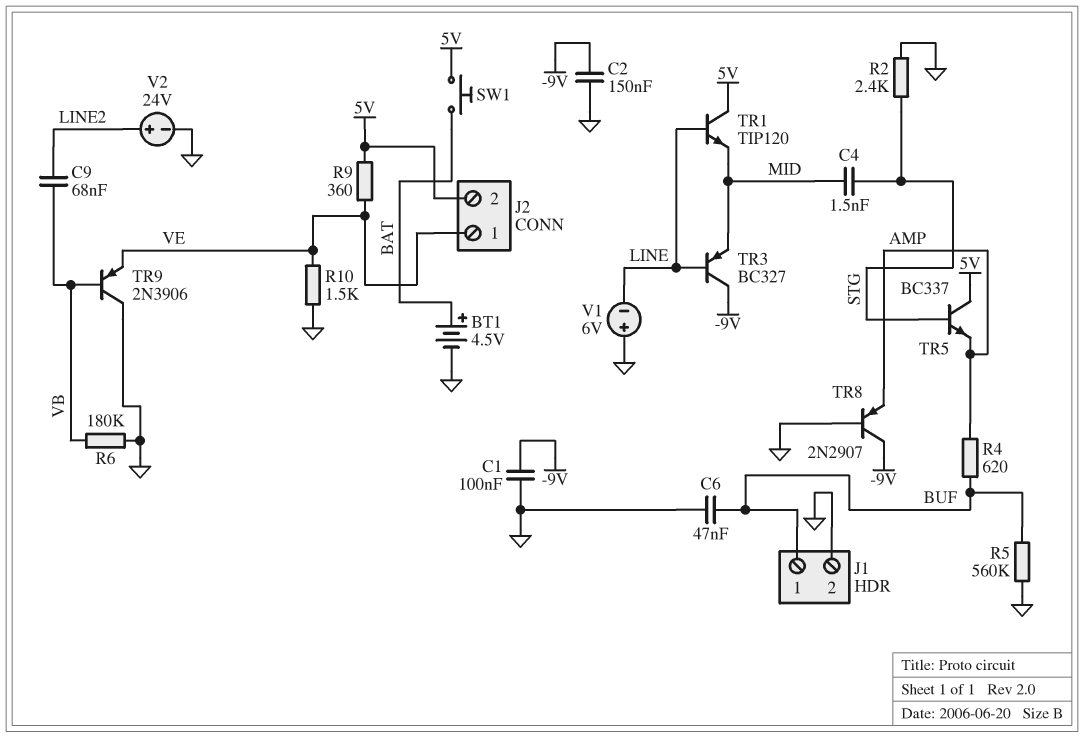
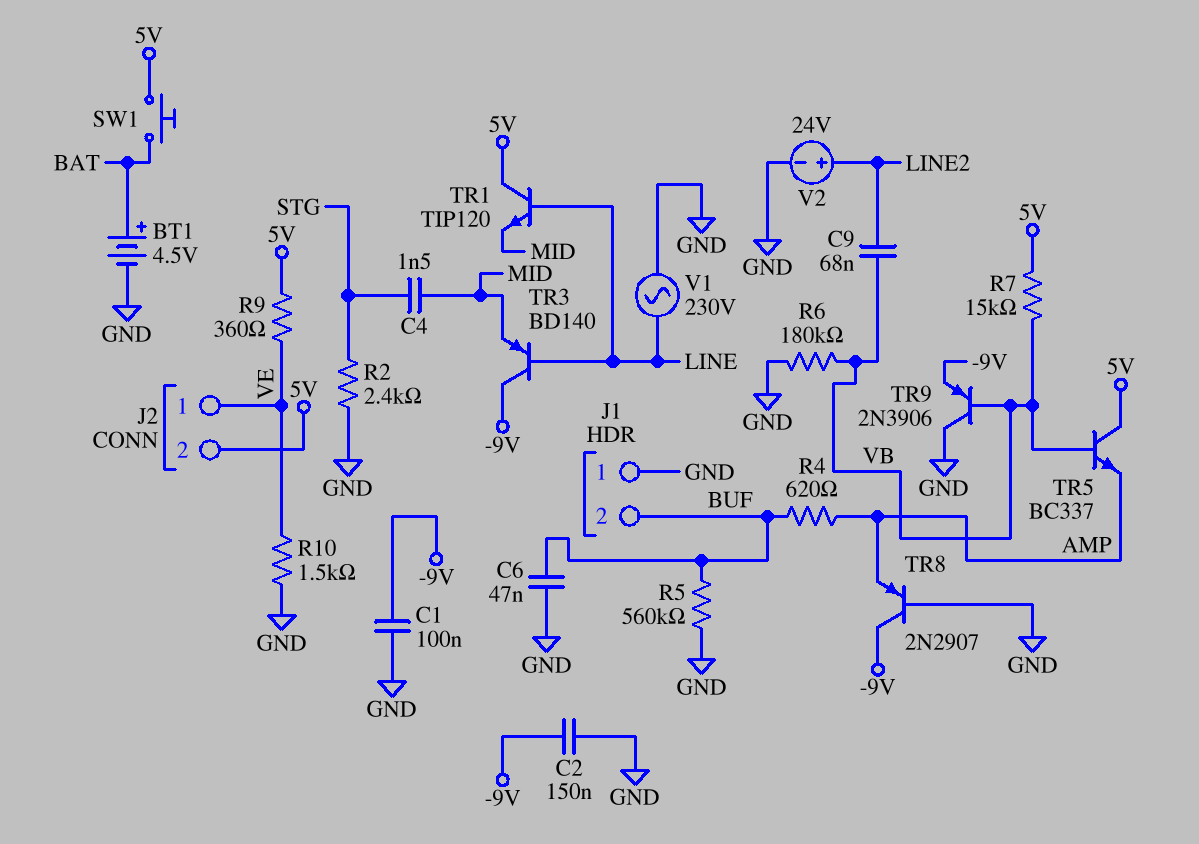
J1 pin 1: BUF -> GND
J1 pin 2: GND -> BUF
R7: none -> 15k (5V, VB)
TR3: PNP BC327 (B LINE, C -9V, E MID) -> PNP BD140 (B LINE, C -9V, E MID)
TR5: NPN BC337 (B STG, C 5V, E AMP) -> NPN BC337 (B VB, C 5V, E AMP)
TR9: PNP 2N3906 (B VB, C GND, E VE) -> PNP 2N3906 (B VB, C GND, E -9V)
V1: 6V (plus GND, minus LINE) -> AC 230V (GND, LINE)

